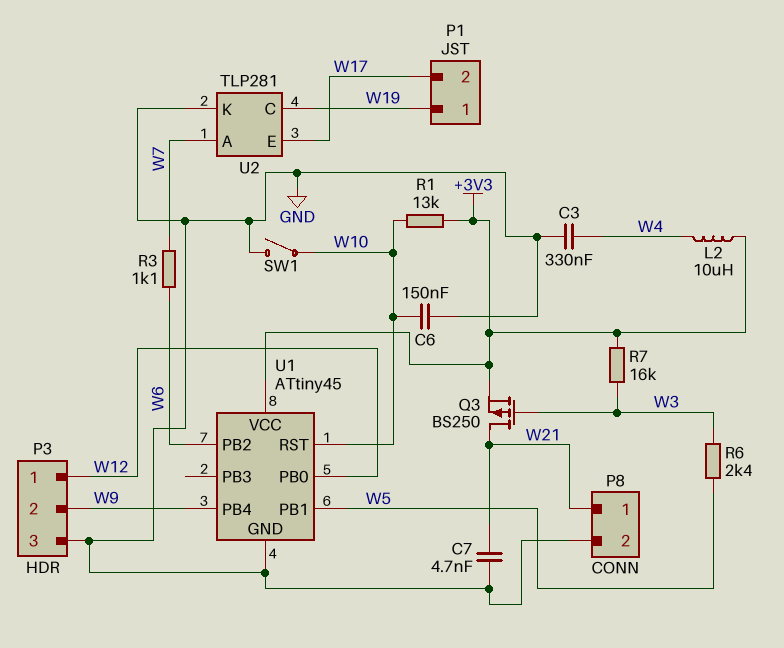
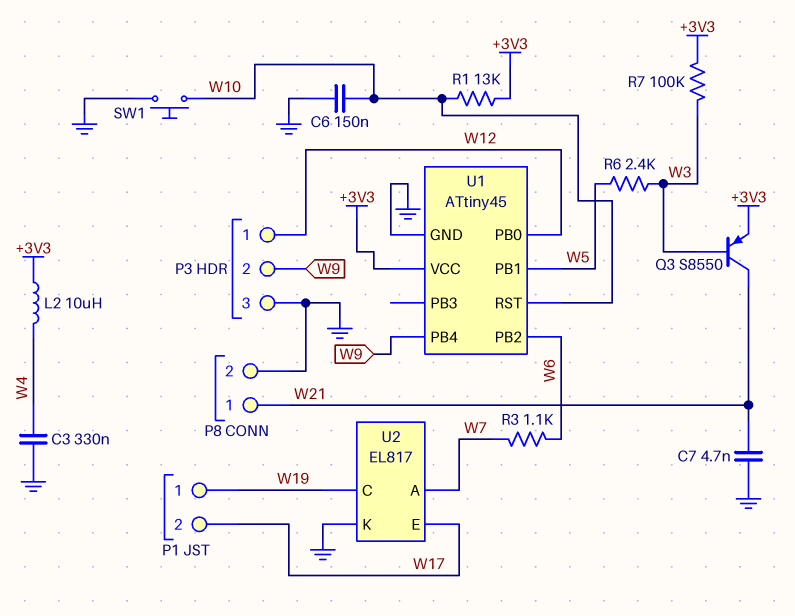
Q3: PMOS BS250 (G W3, D W21, S +3V3) -> PNP S8550 (B W3, C W21, E +3V3)
R7: 16k (+3V3, W3) -> 100k (+3V3, W3)
SW1: switch (GND, W10) -> button (GND, W10)
U2: TLP281 -> EL817

